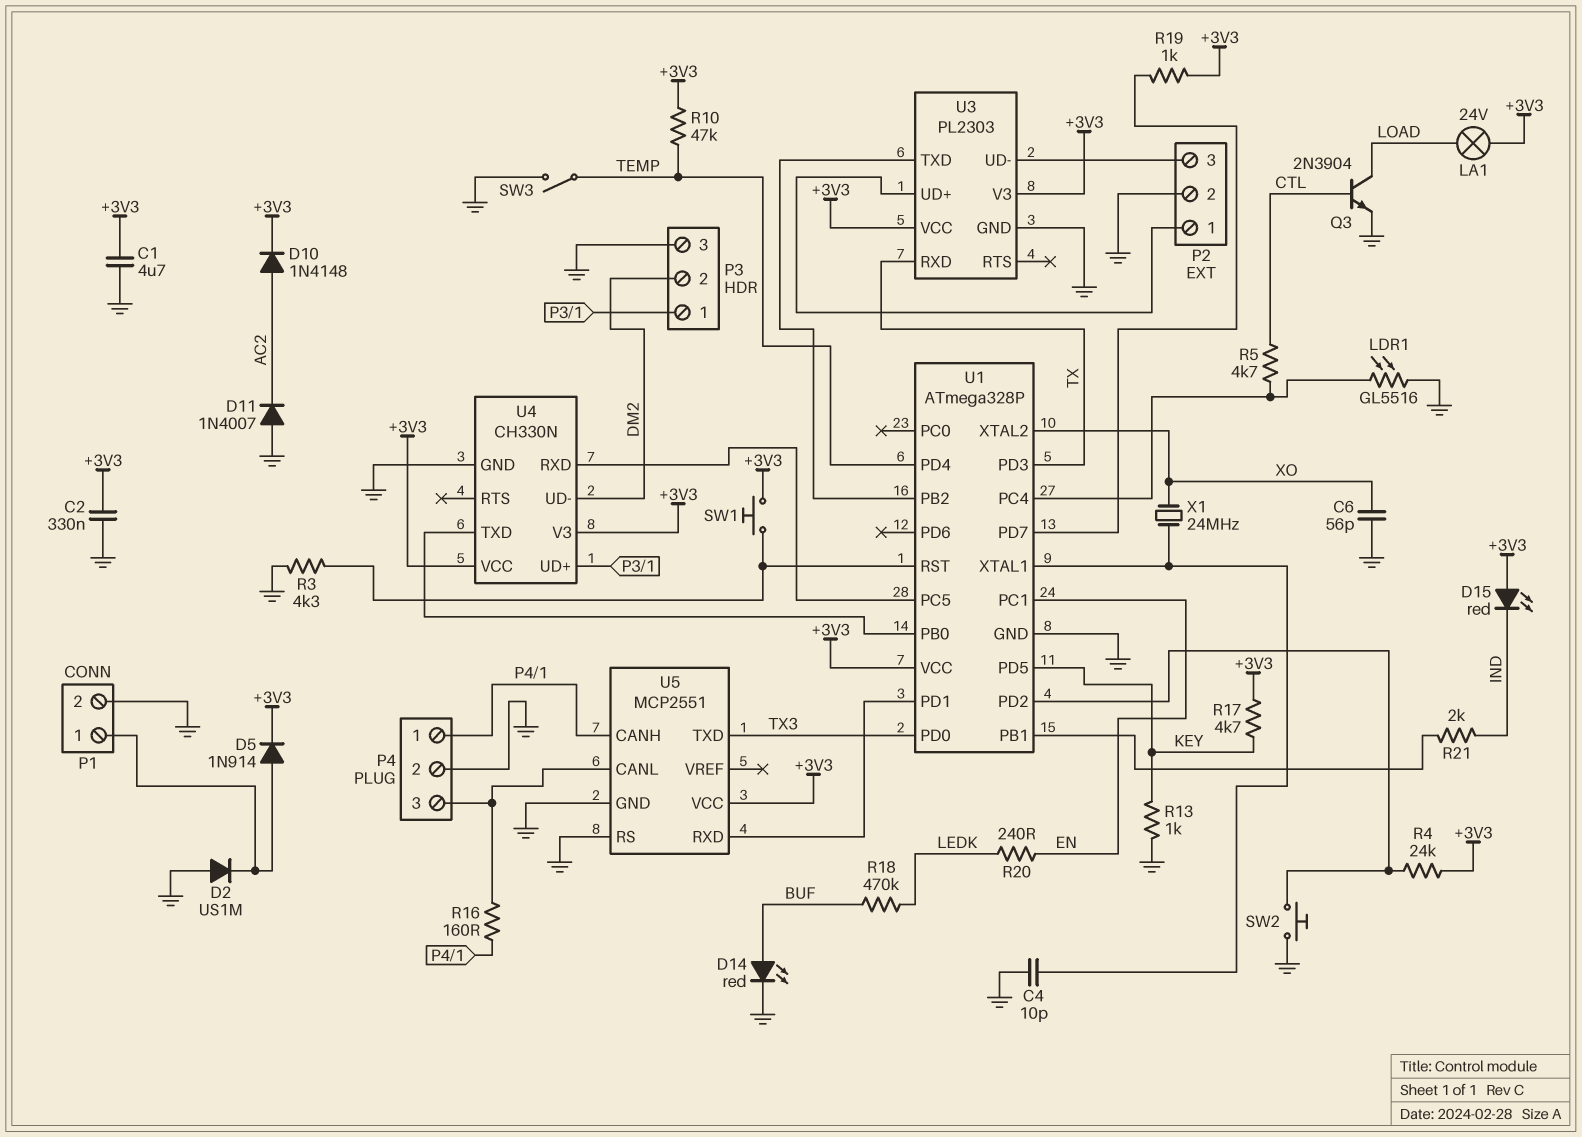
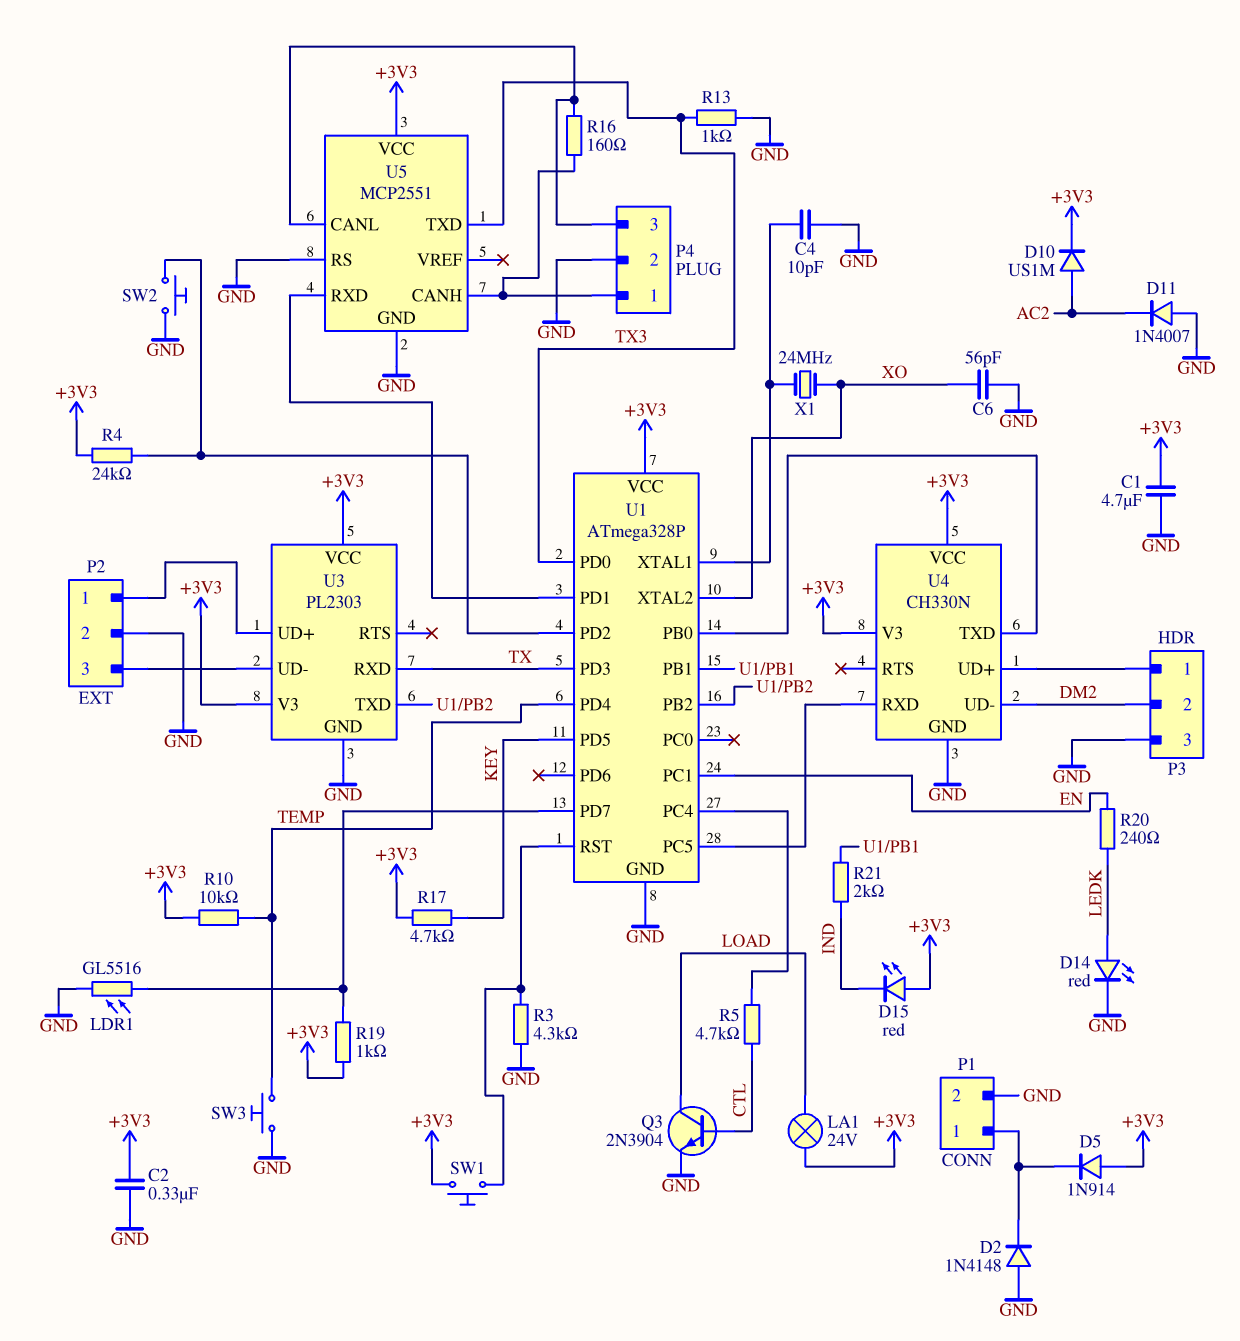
D2: diode US1M (A GND, K P1/1) -> diode 1N4148 (A GND, K P1/1)
D5: diode 1N914 (A P1/1, K +3V3) -> diode 1N914 (A +3V3, K P1/1)
D10: diode 1N4148 (A AC2, K +3V3) -> diode US1M (A AC2, K +3V3)
D14: LED red (A BUF, K GND) -> LED red (A LEDK, K GND)
LDR1: GL5516 (GND, U1/PC4) -> GL5516 (GND, U1/PD7)
R10: 47k (+3V3, TEMP) -> 10k (+3V3, TEMP)
R13: 1k (GND, KEY) -> 1k (GND, TX3)
R18: 470k (BUF, LEDK) -> none
SW3: switch (GND, TEMP) -> button (GND, TEMP)

